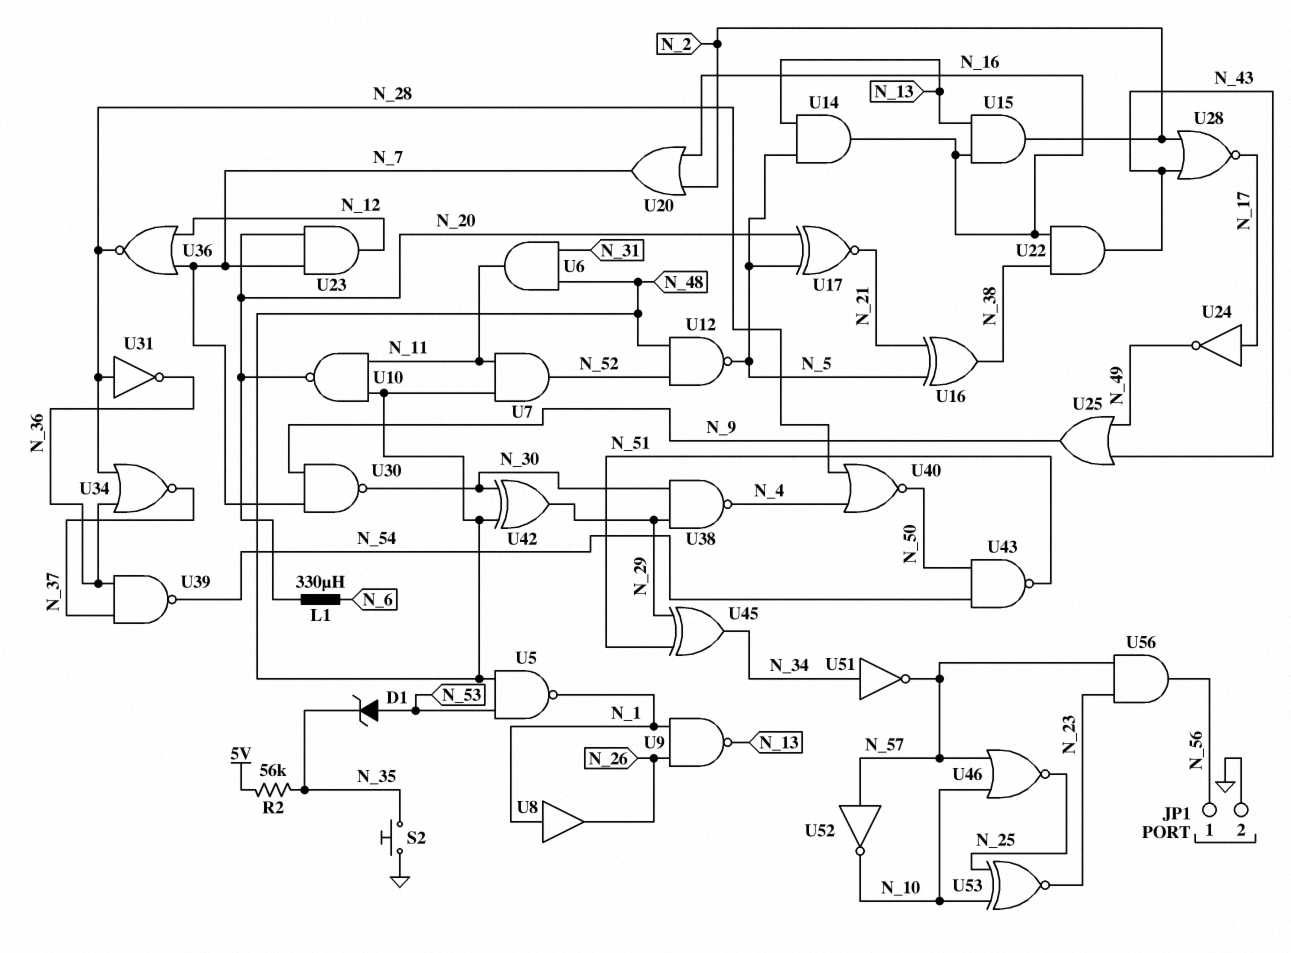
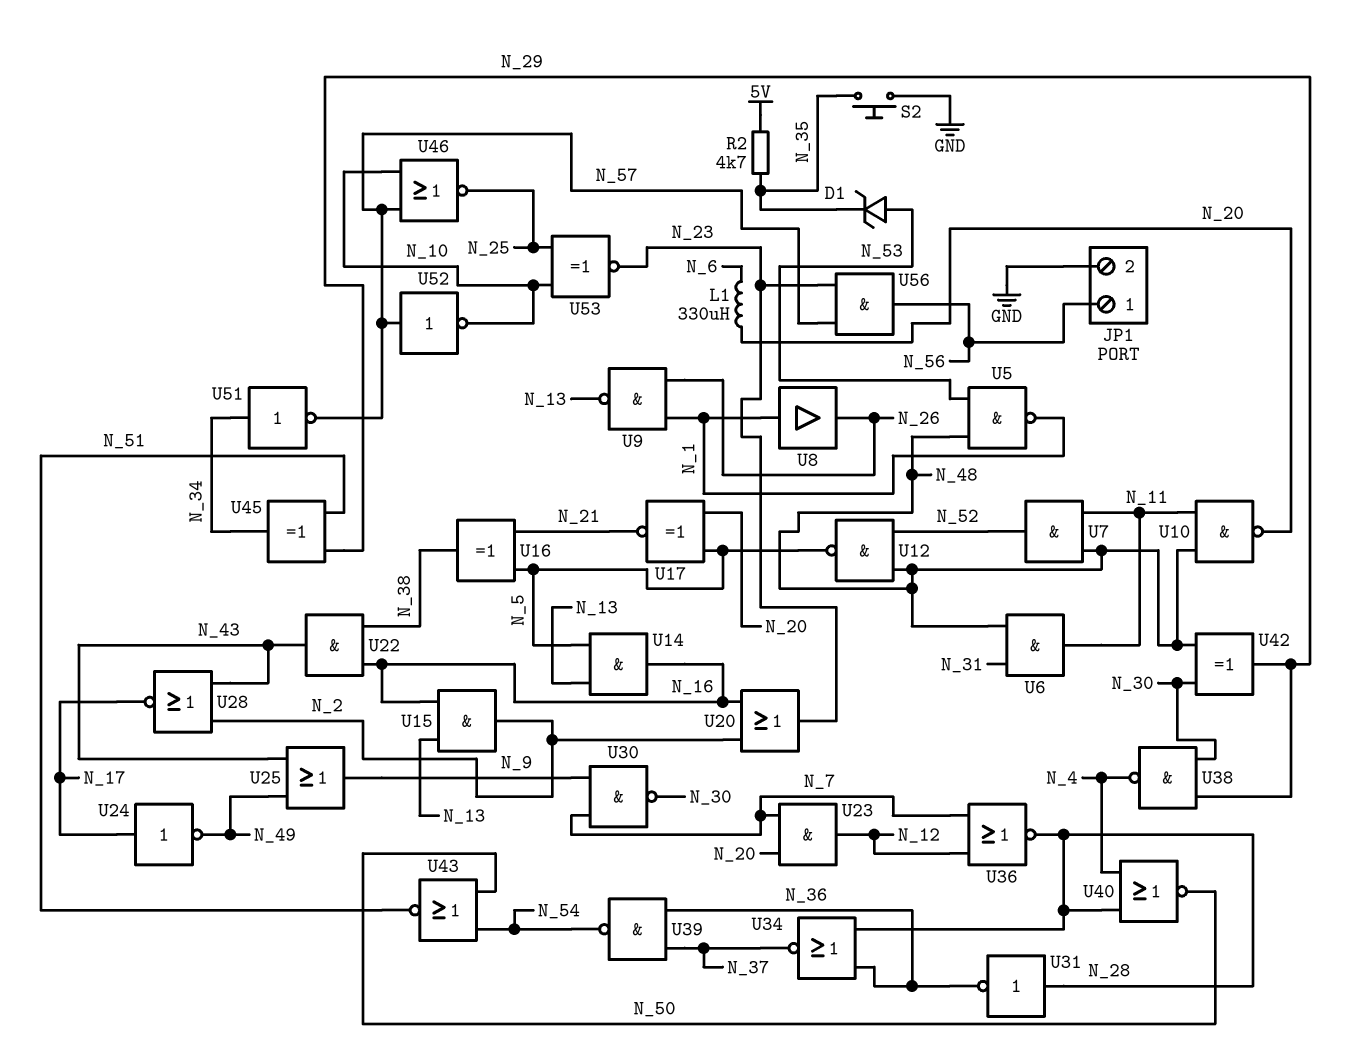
R2: 56k (5V, N_35) -> 4.7k (5V, N_35)
U20: OR (in N_2, in N_16, out N_7) -> OR (in N_2, in N_16, out N_23)
U43: NAND (in N_50, in N_54, out N_51) -> NOR (in N_50, in N_54, out N_51)

